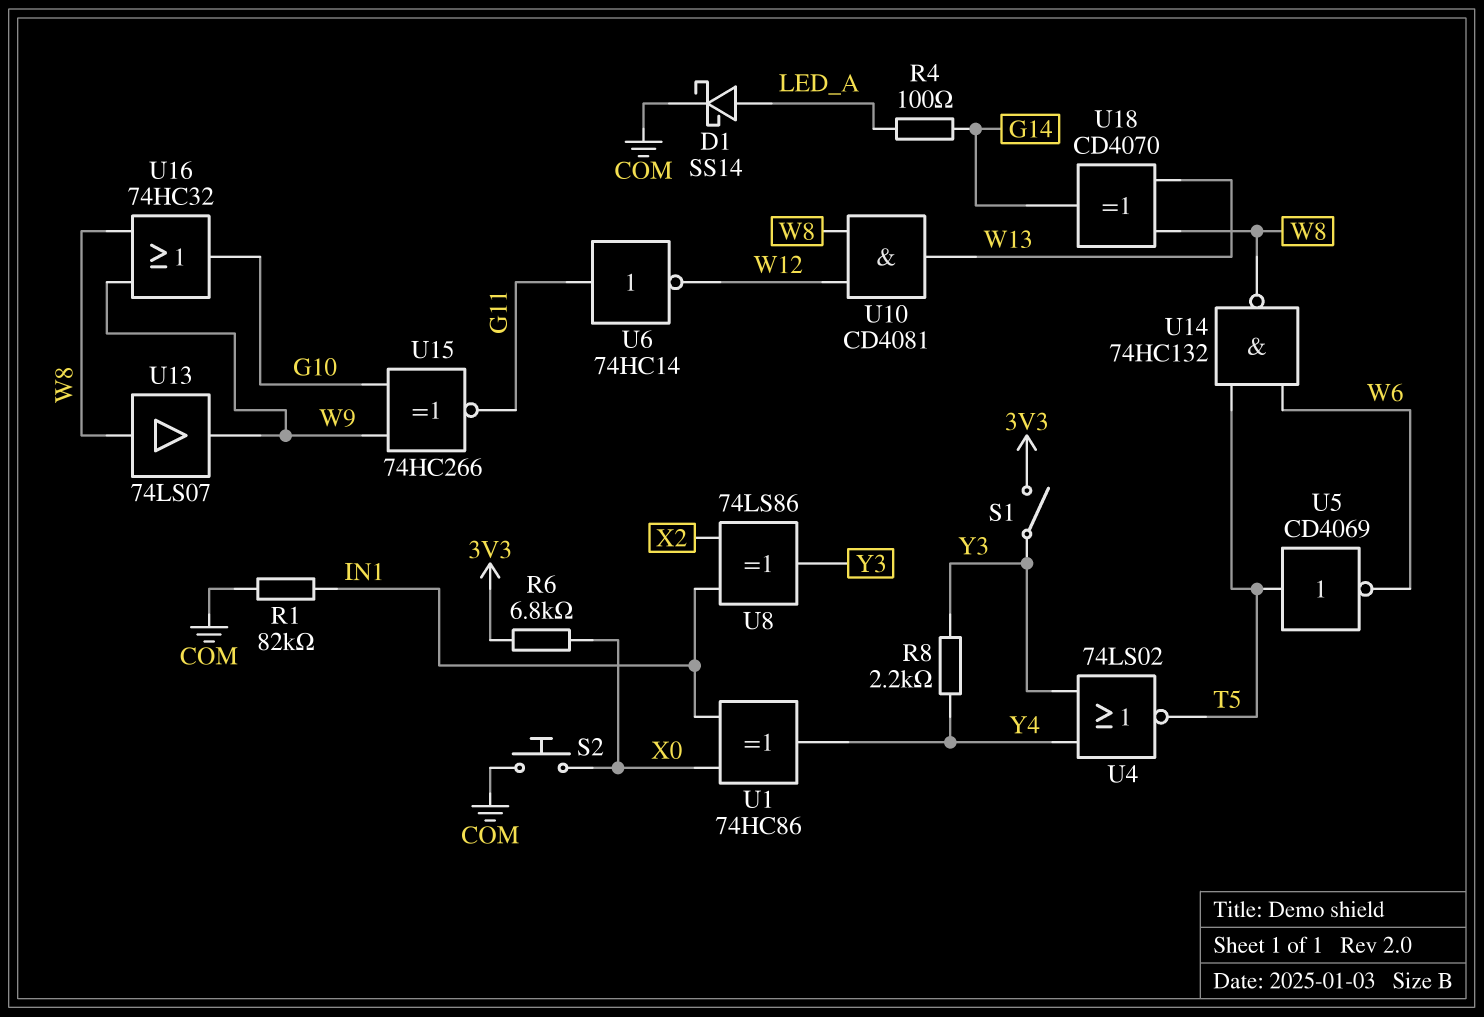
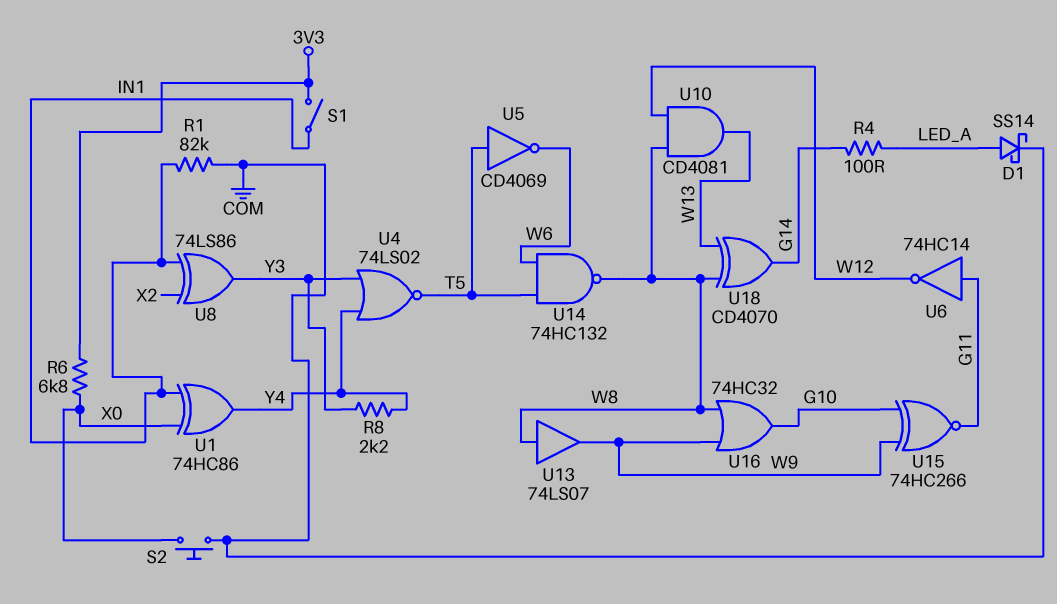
S1: switch (3V3, Y3) -> switch (3V3, IN1)

